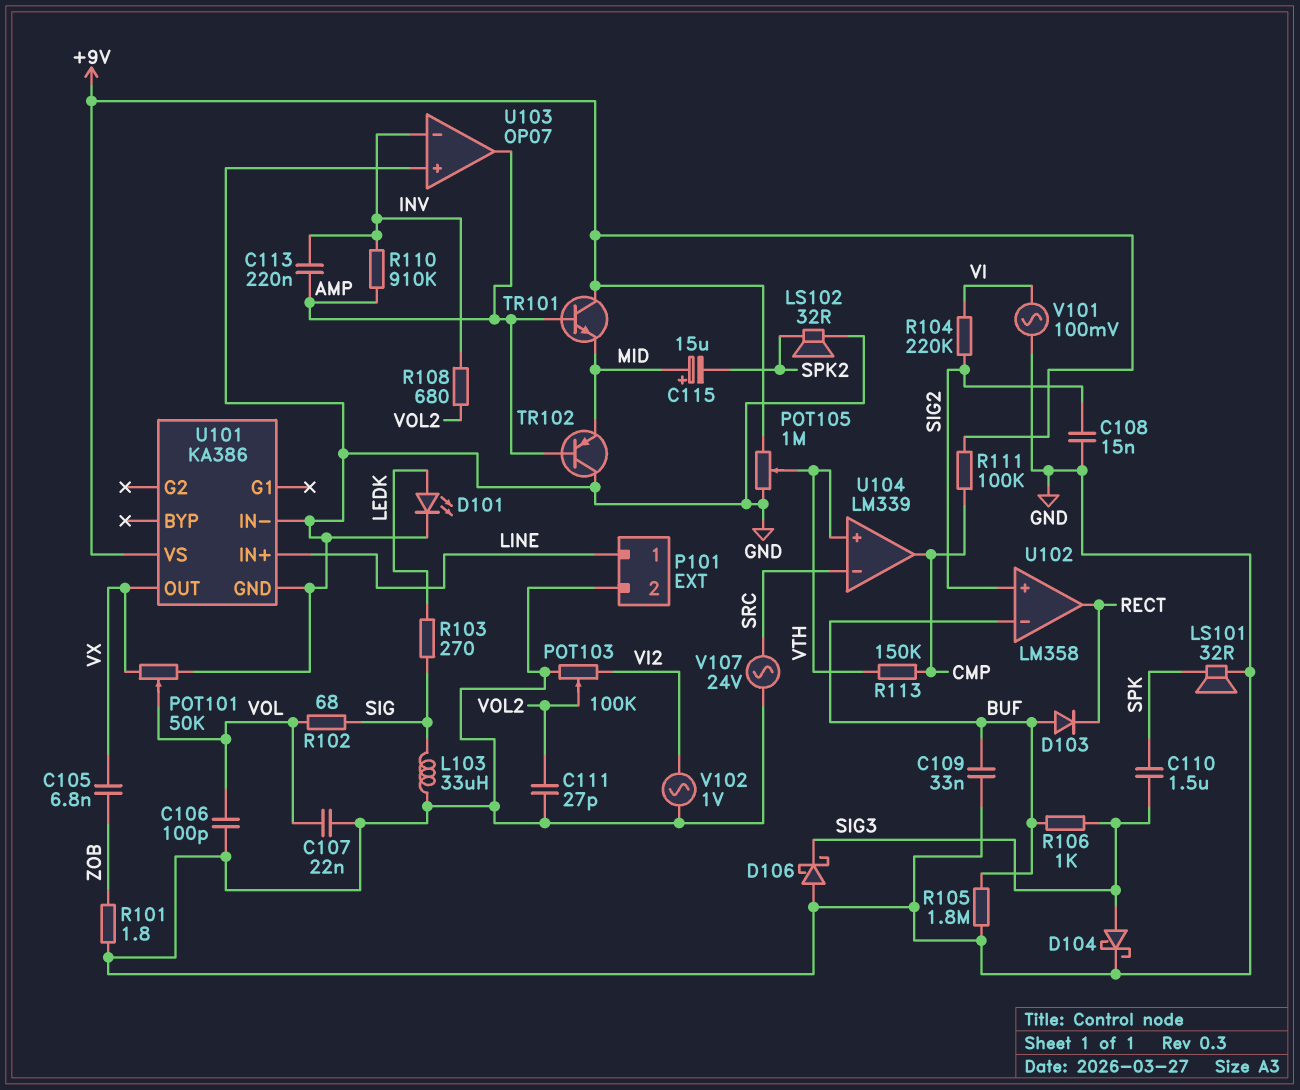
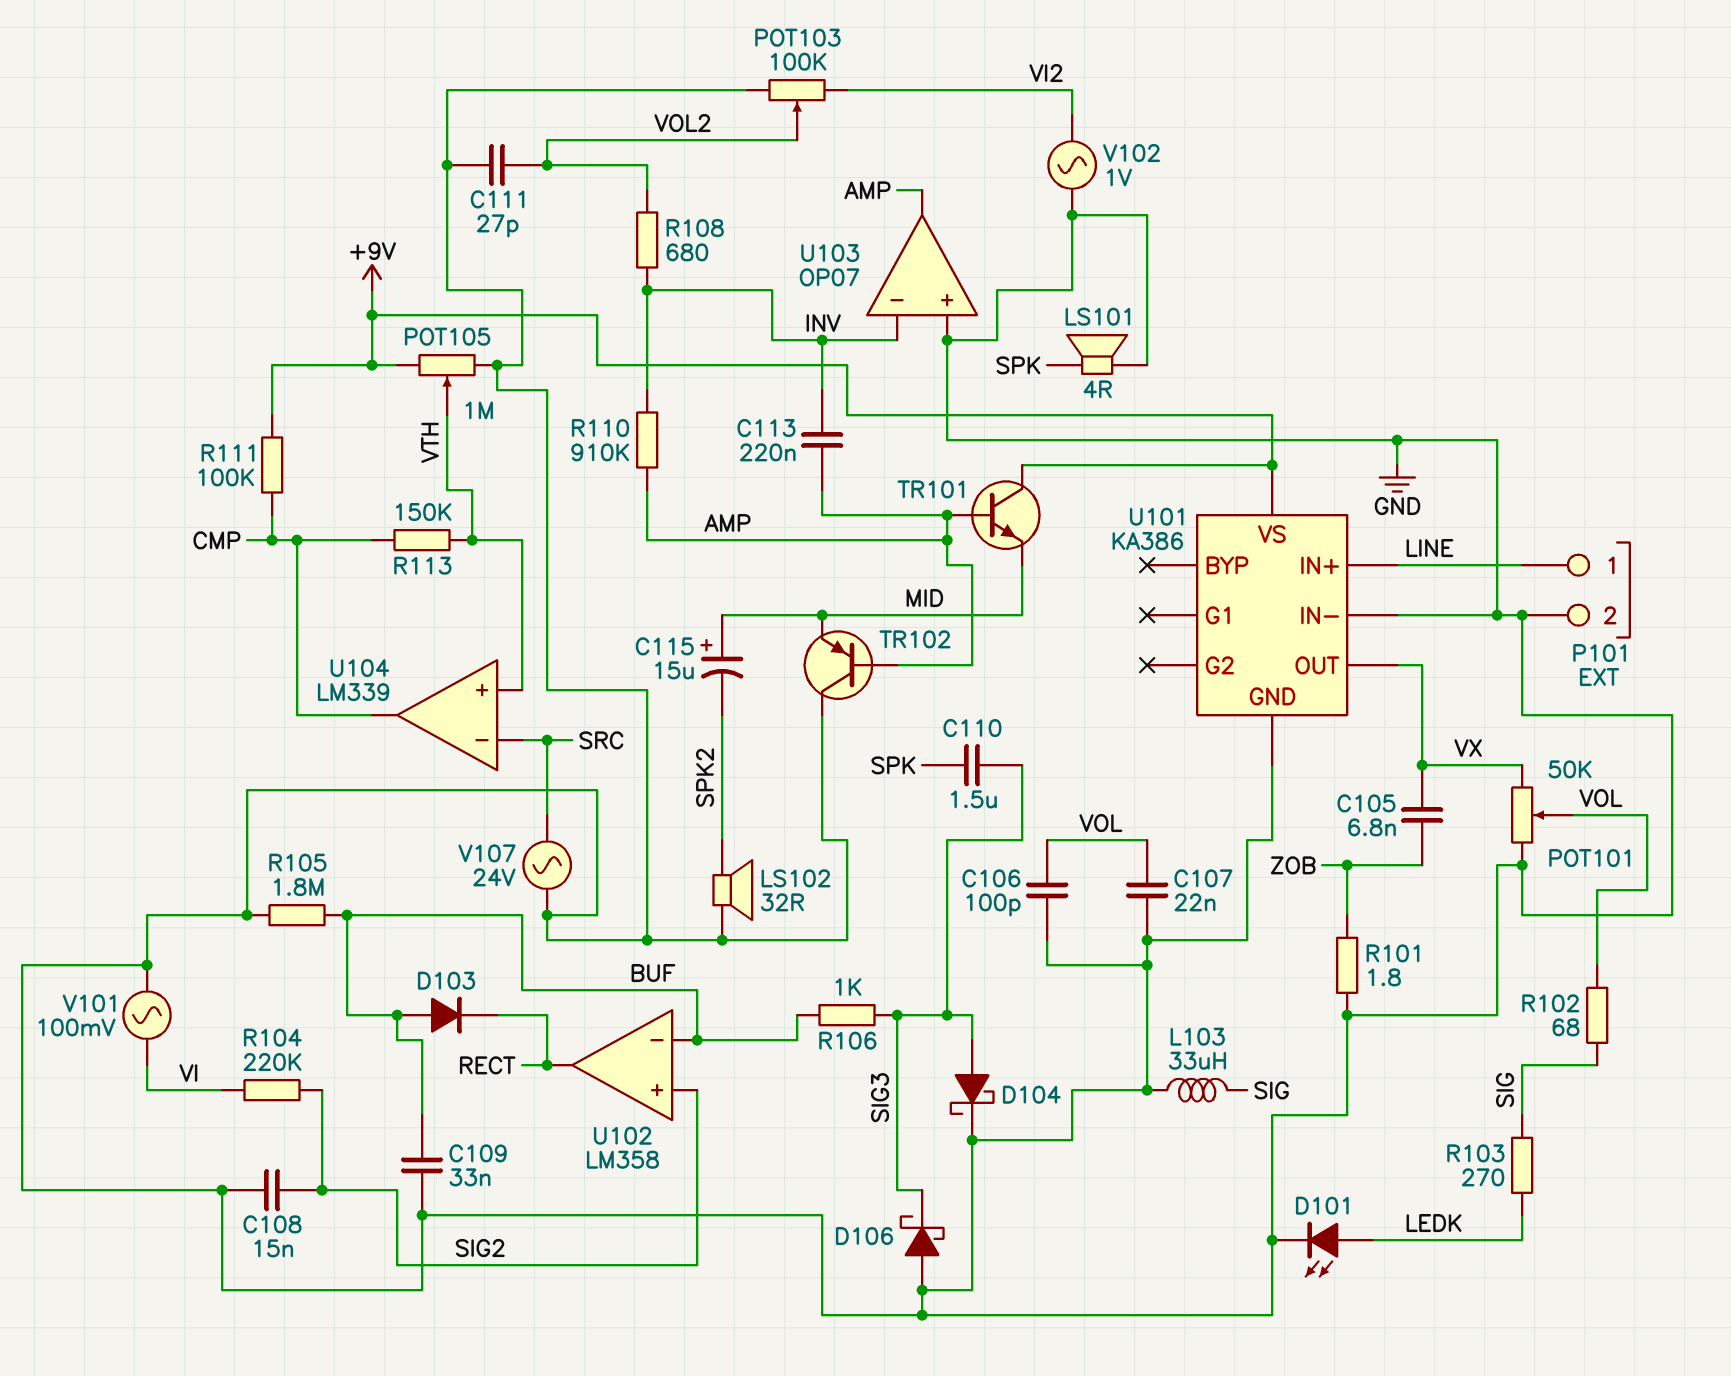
LS101: speaker 32R (GND, SPK) -> speaker 4R (GND, SPK)

